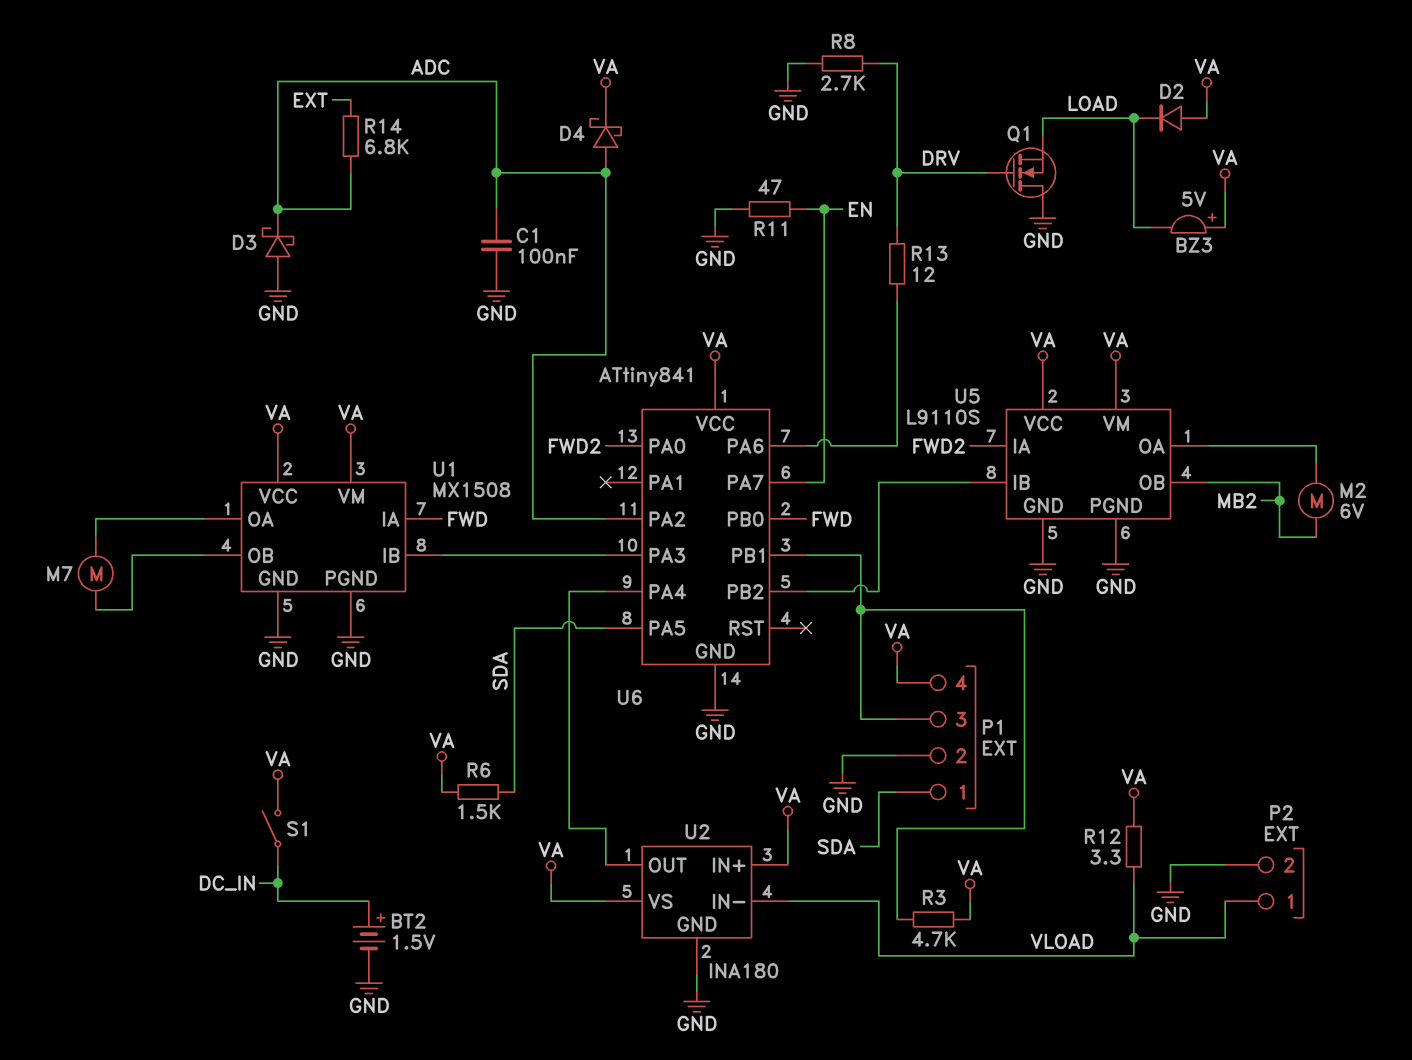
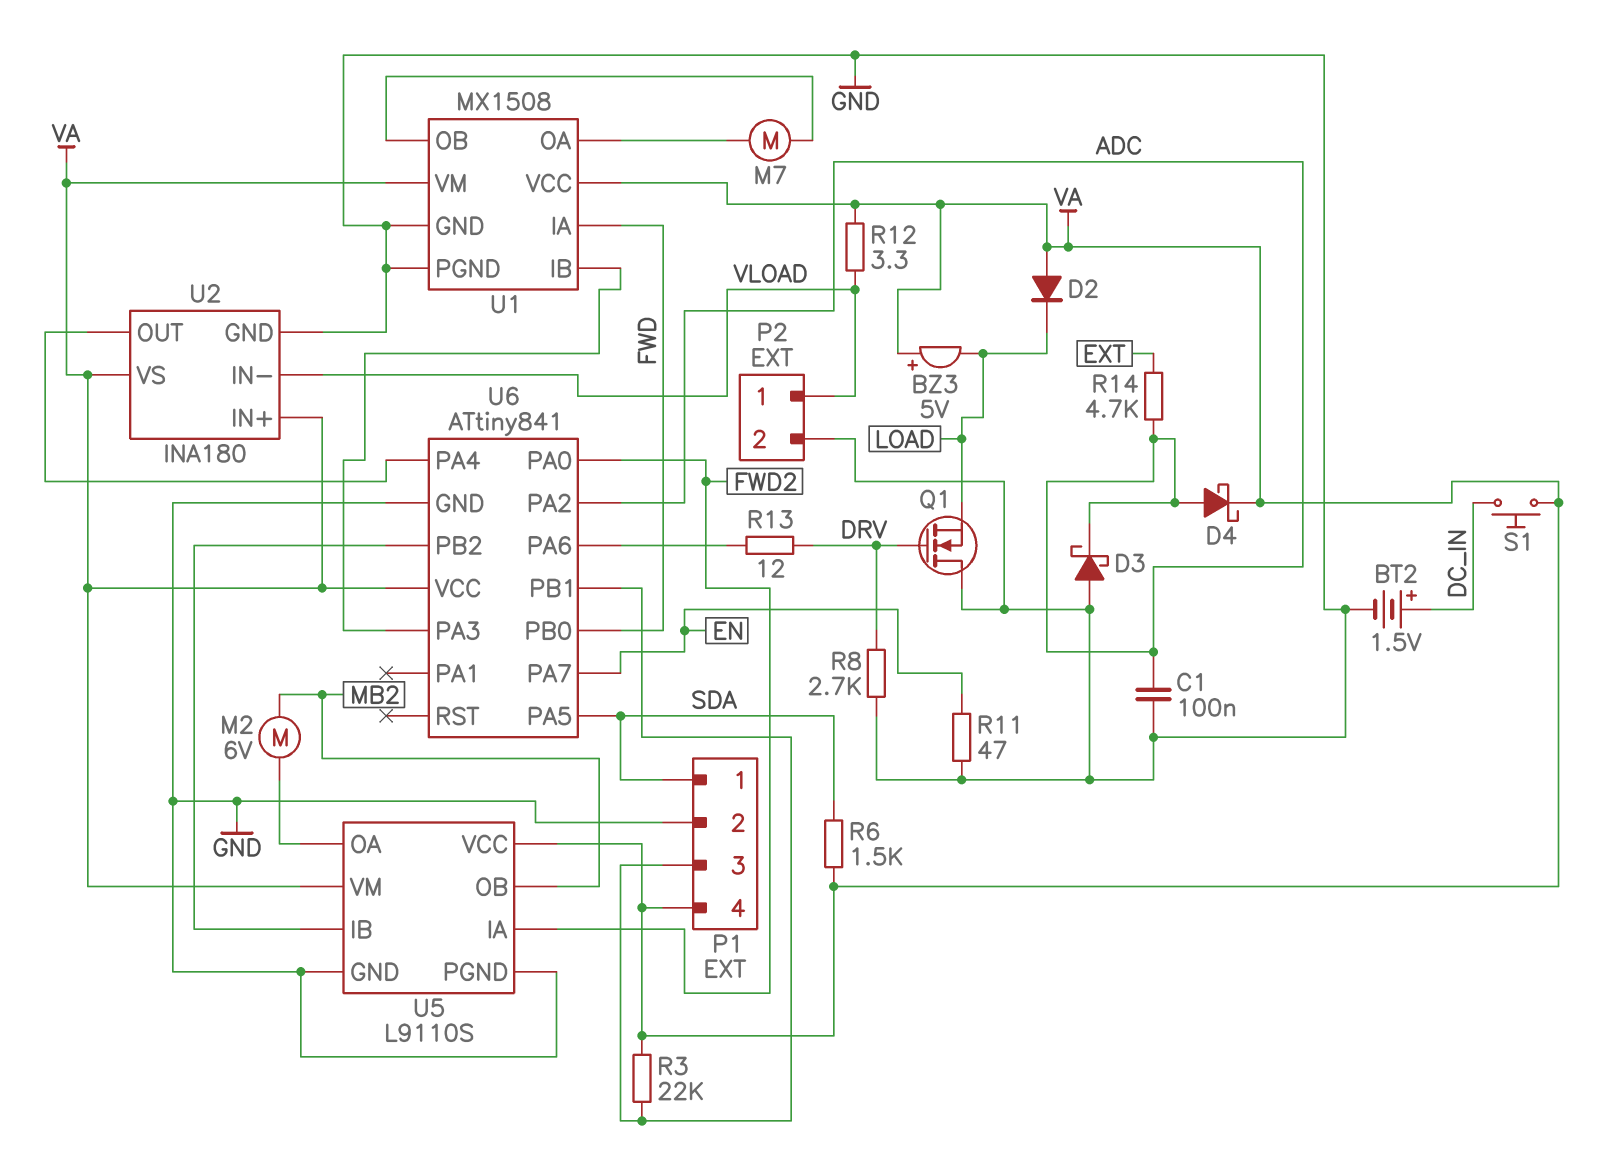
R3: 4.7k (P1/3, VA) -> 22k (P1/3, VA)
R14: 6.8k (ADC, EXT) -> 4.7k (ADC, EXT)
S1: switch (DC_IN, VA) -> button (DC_IN, VA)

